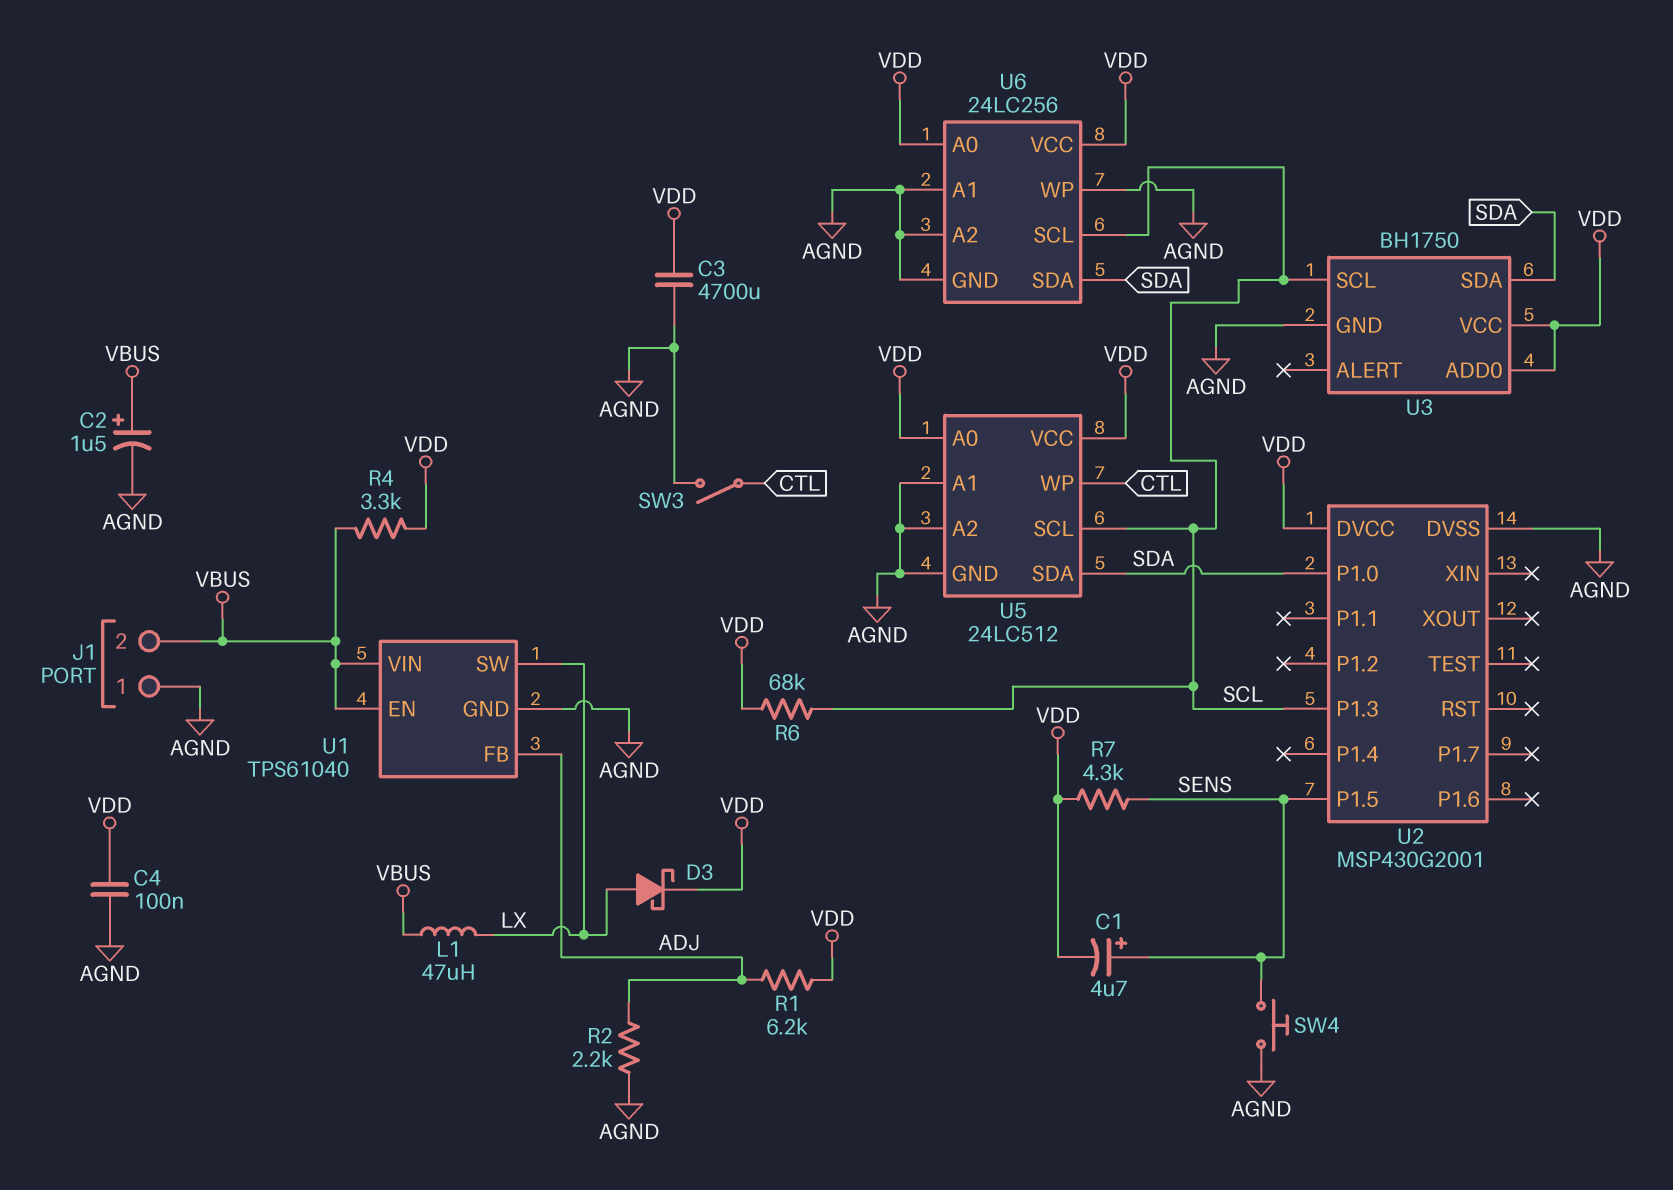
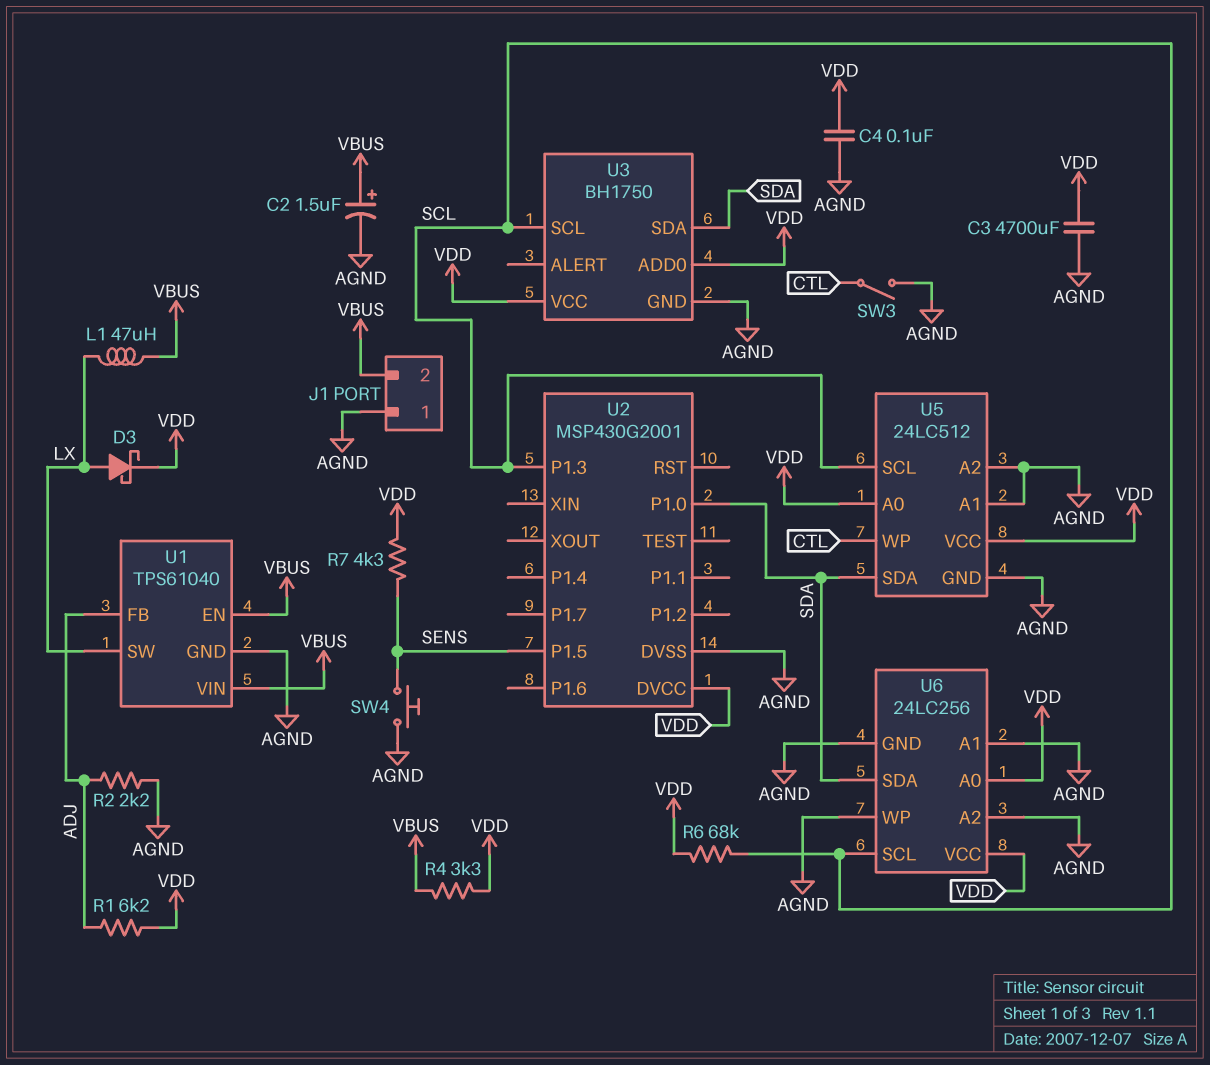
C1: 4.7uF (plus SENS, minus VDD) -> none

